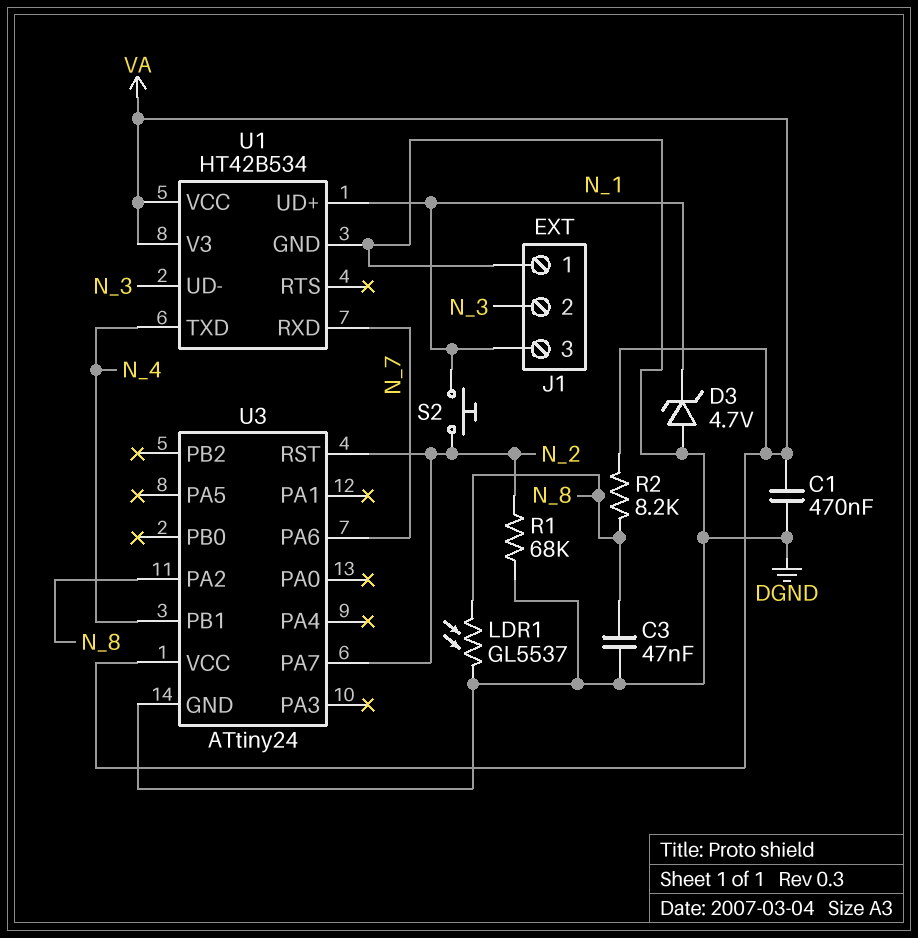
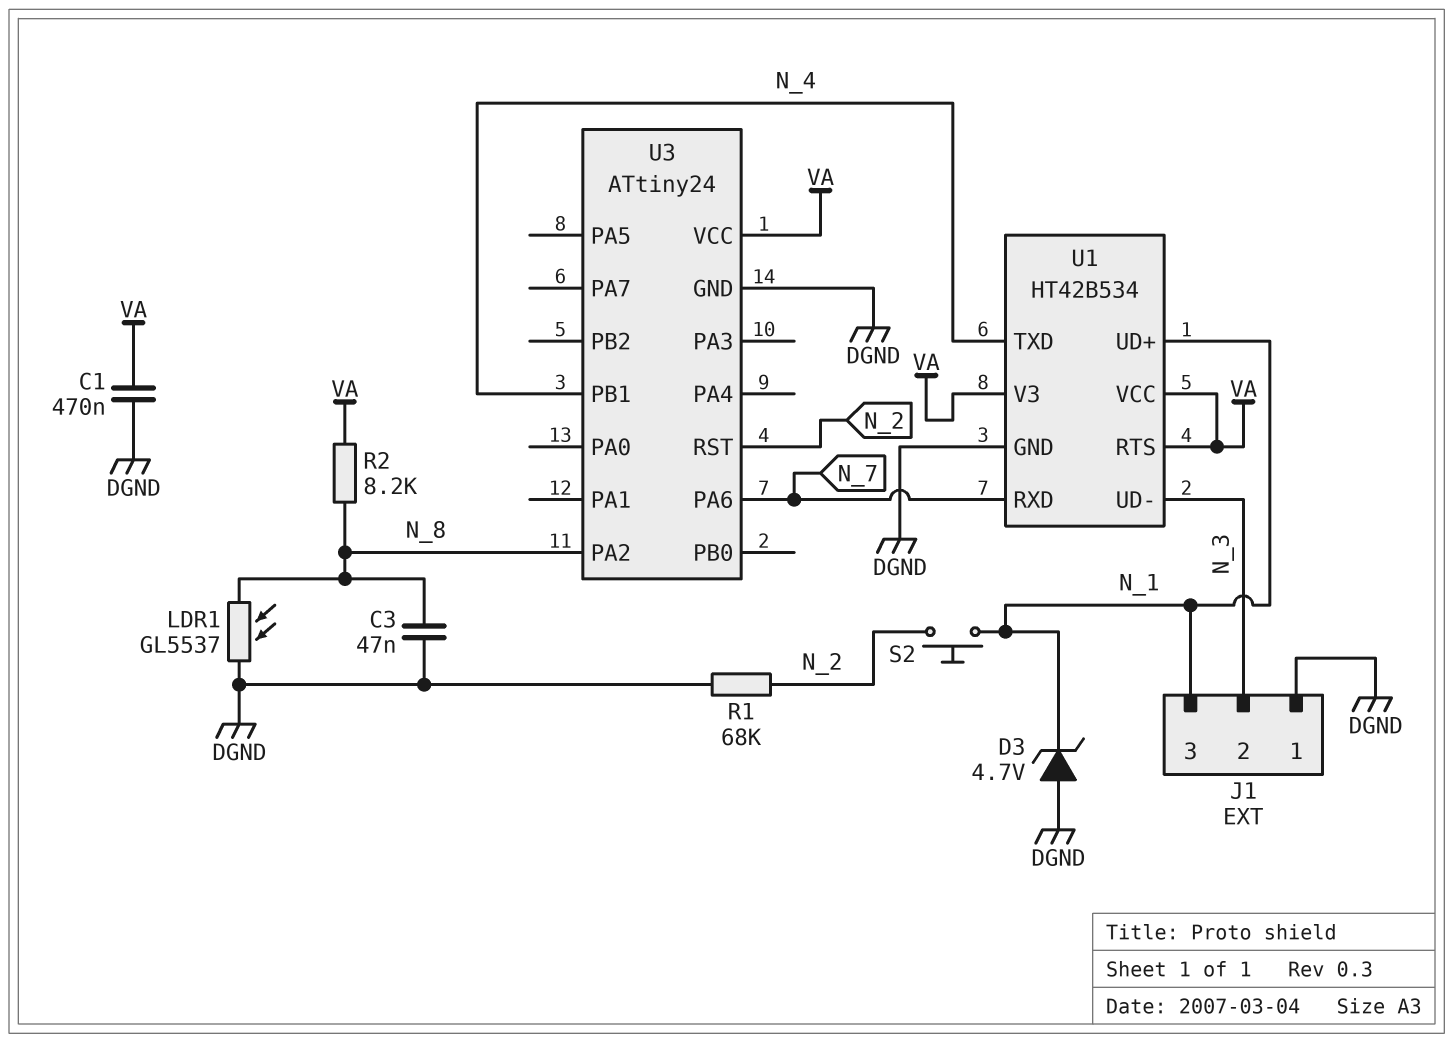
U1 pin RTS: none -> VA
U3 pin PA7: N_2 -> none

